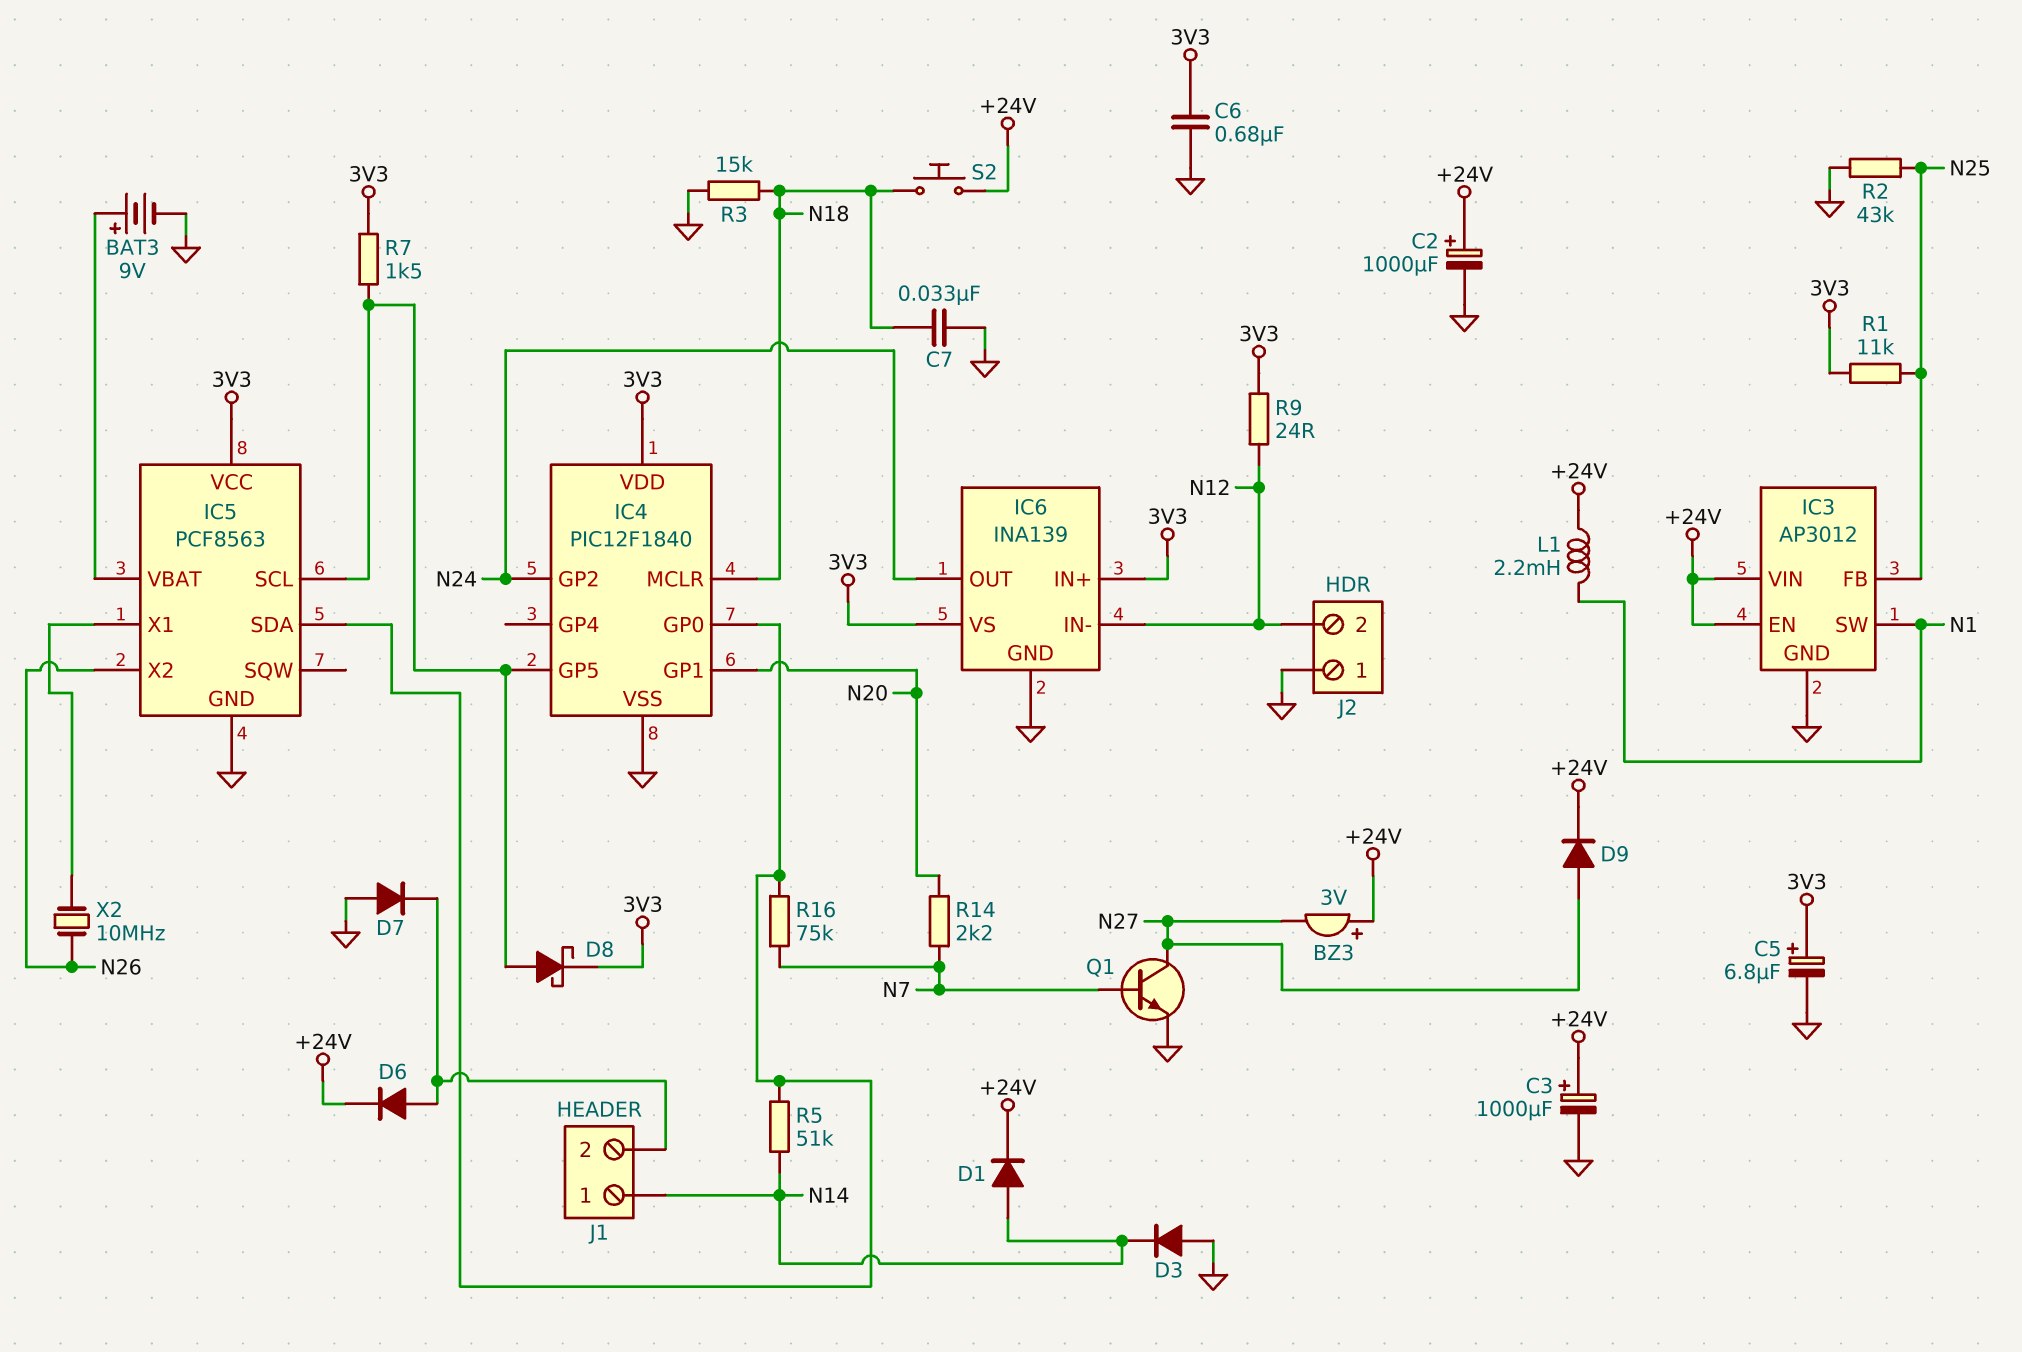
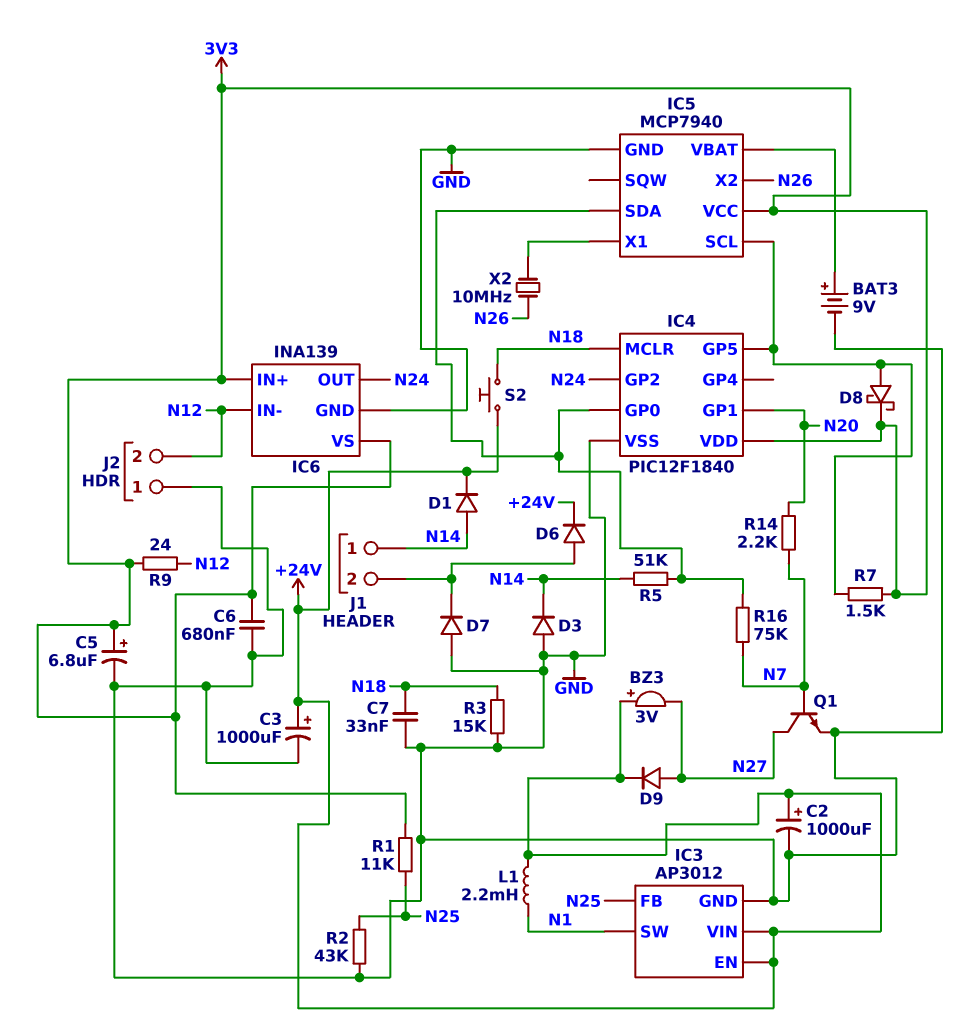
IC5: PCF8563 -> MCP7940

